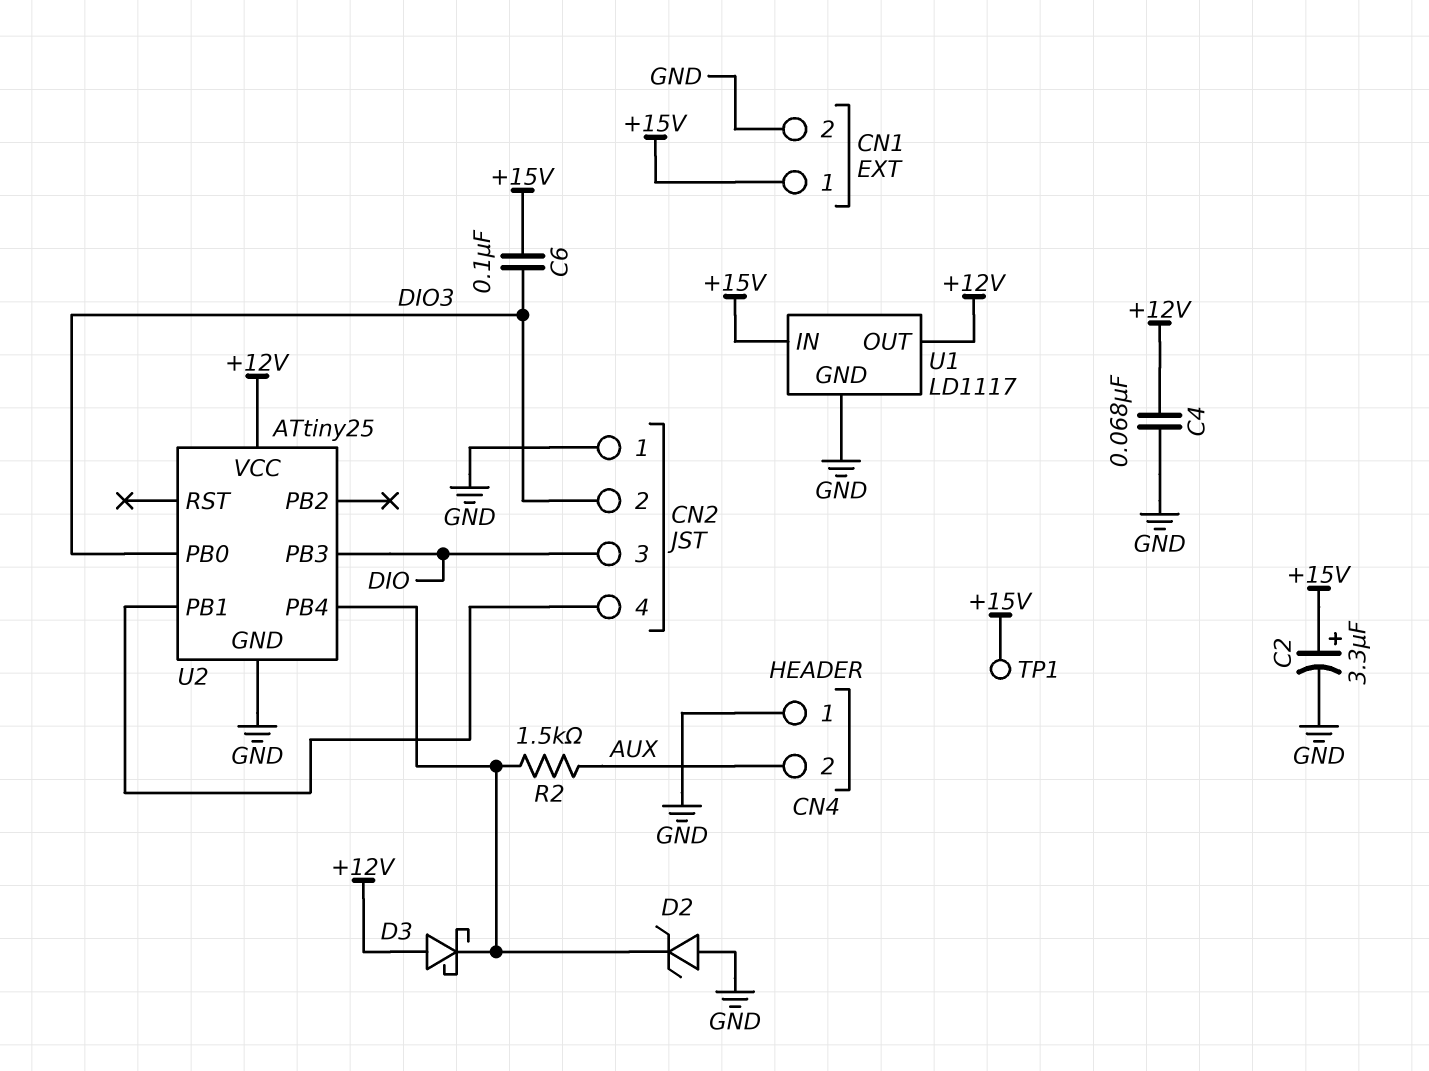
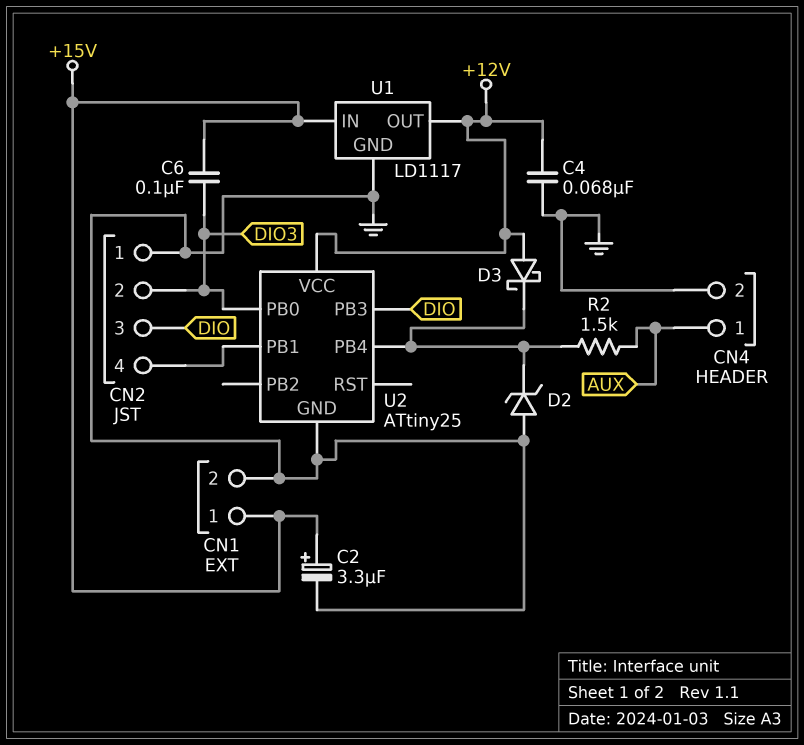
CN4 pin 1: GND -> AUX
CN4 pin 2: AUX -> GND
TP1: test point (+15V) -> none

